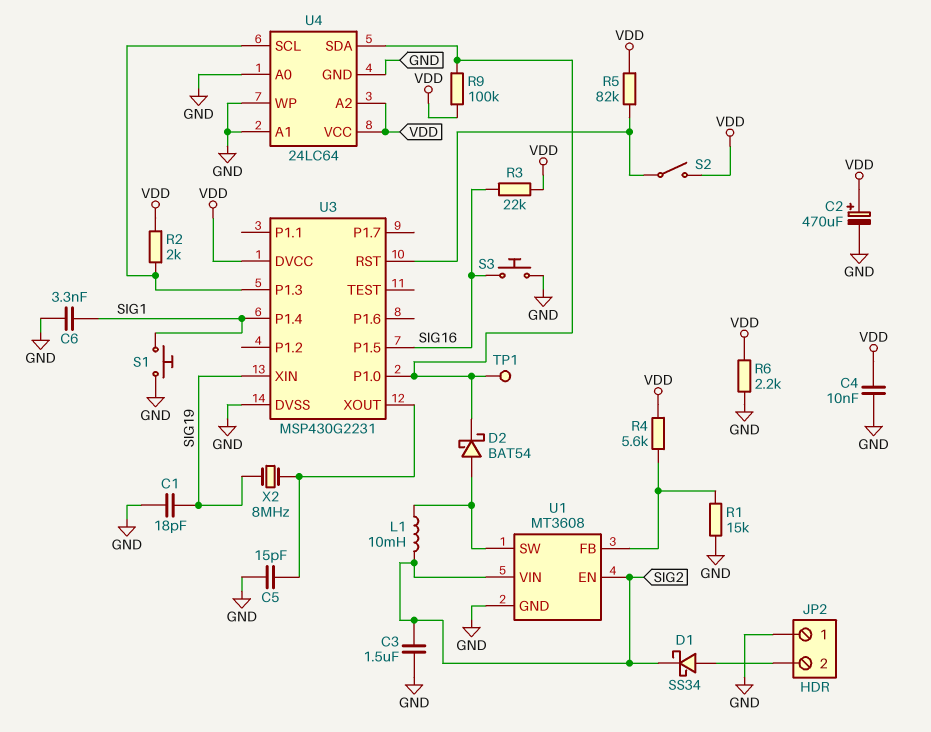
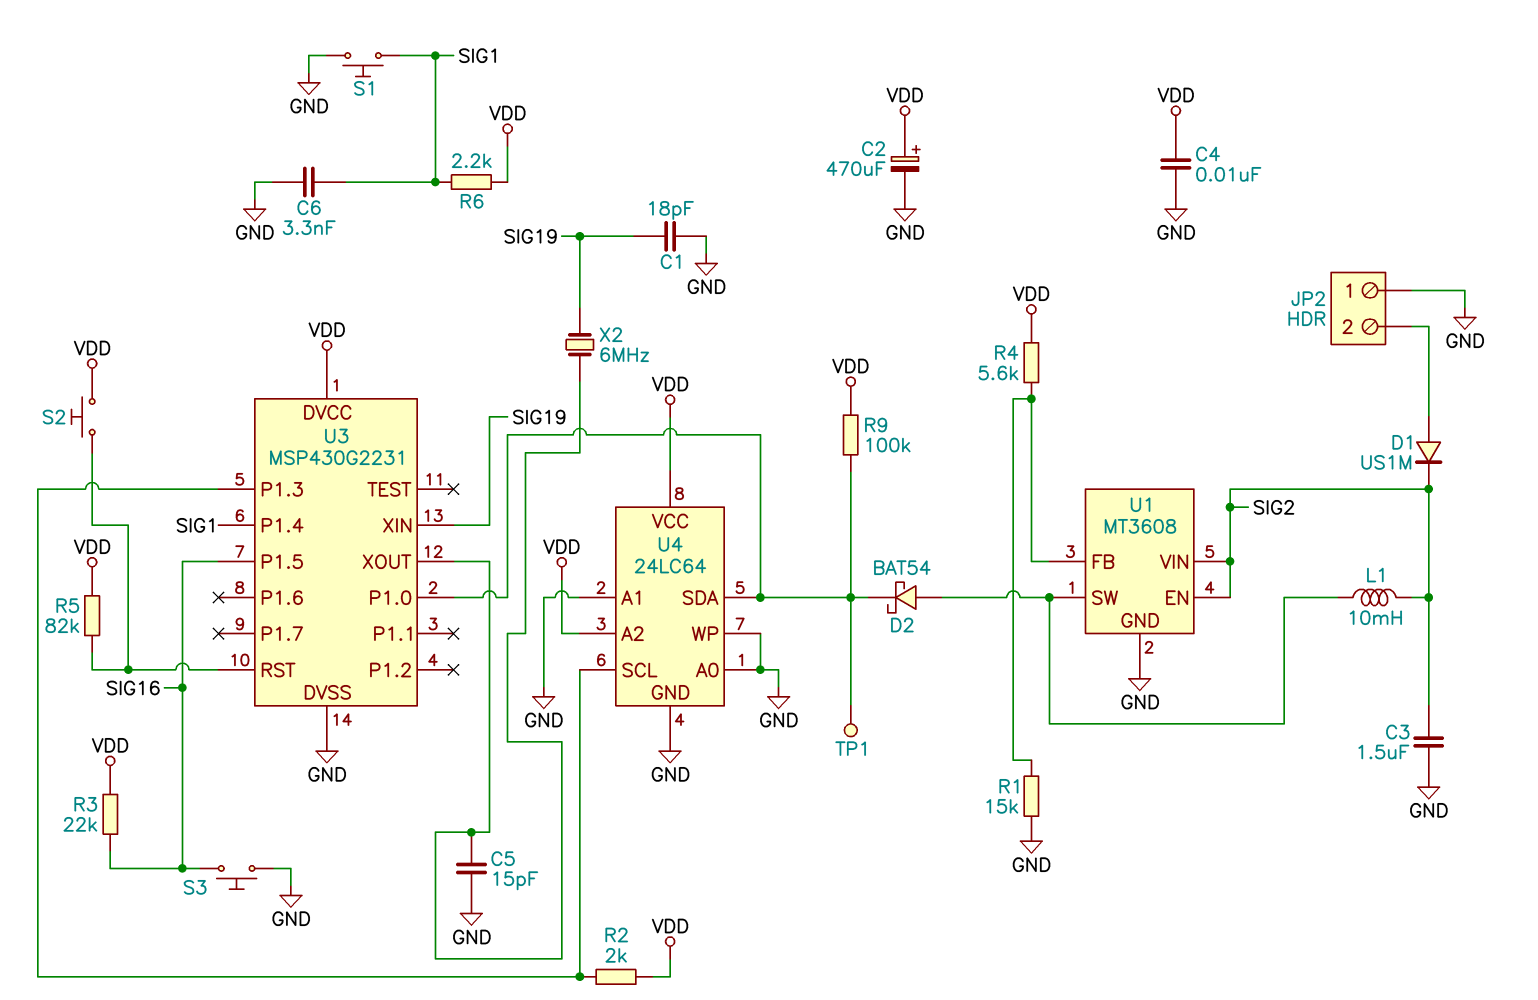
D1: schottky SS34 (A JP2/2, K SIG2) -> diode US1M (A JP2/2, K SIG2)
R6: 2.2k (GND, VDD) -> 2.2k (SIG1, VDD)
S2: switch (U3/RST, VDD) -> button (U3/RST, VDD)
X2: 8MHz (SIG19, U3/XOUT) -> 6MHz (SIG19, U3/XOUT)

